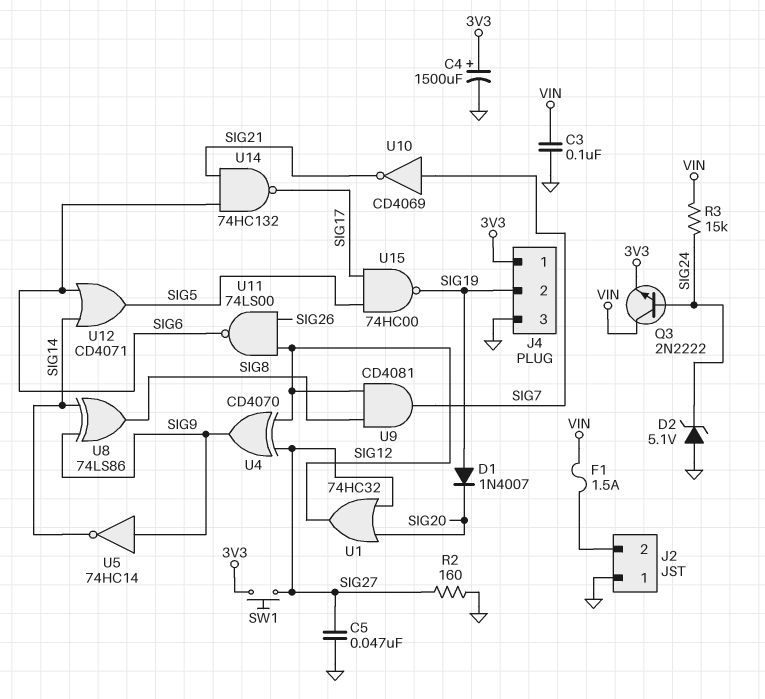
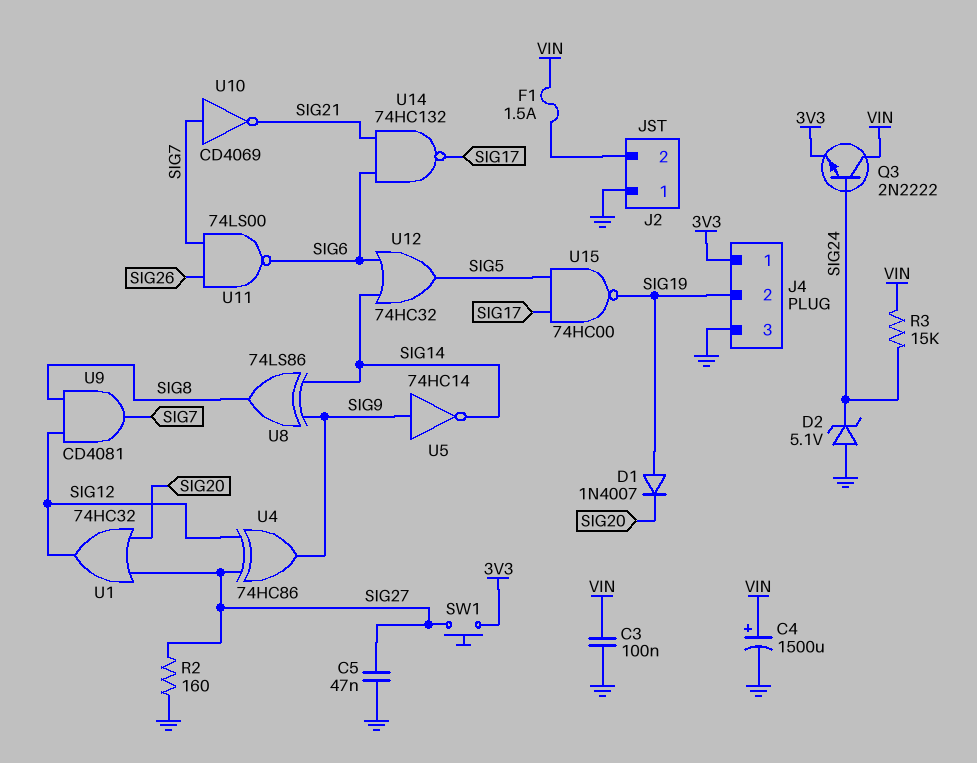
C4: 1500uF (plus 3V3, minus GND) -> 1500uF (plus VIN, minus GND)
U4: XOR CD4070 (in SIG12, in SIG27, out SIG9) -> XOR 74HC86 (in SIG12, in SIG27, out SIG9)
U11: NAND 74LS00 (in SIG12, in SIG26, out SIG6) -> NAND 74LS00 (in SIG7, in SIG26, out SIG6)
U12: OR CD4071 (in SIG6, in SIG14, out SIG5) -> OR 74HC32 (in SIG6, in SIG14, out SIG5)

